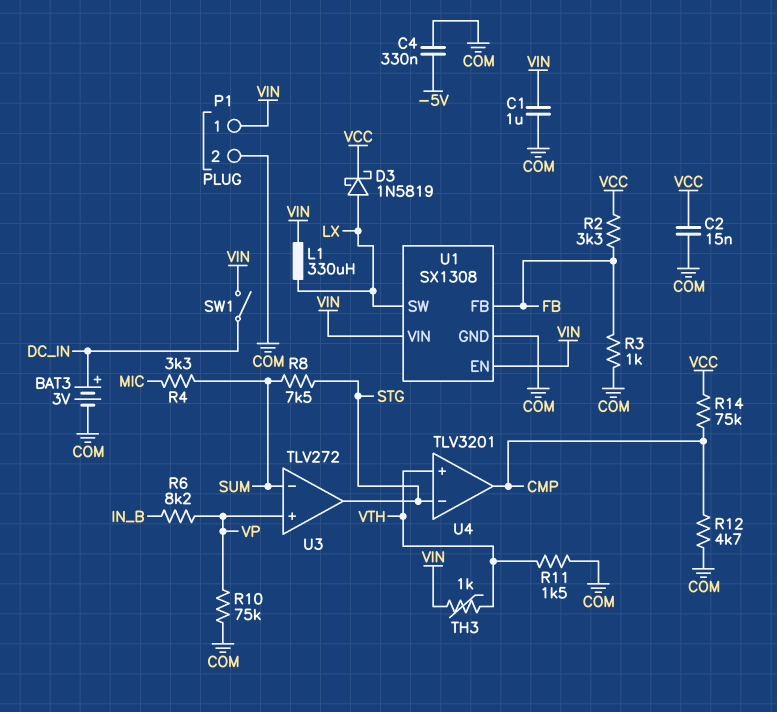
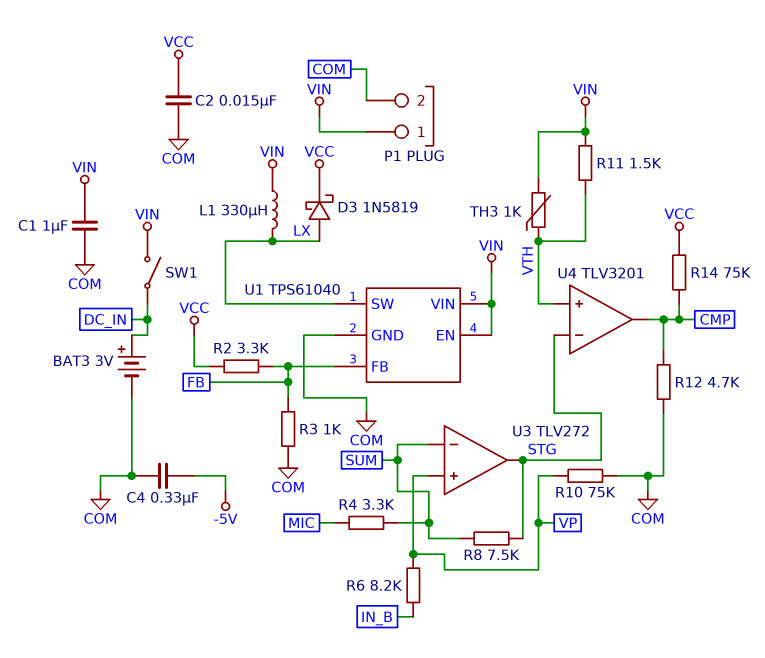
R11: 1.5k (COM, VTH) -> 1.5k (VIN, VTH)
U1: SX1308 -> TPS61040

